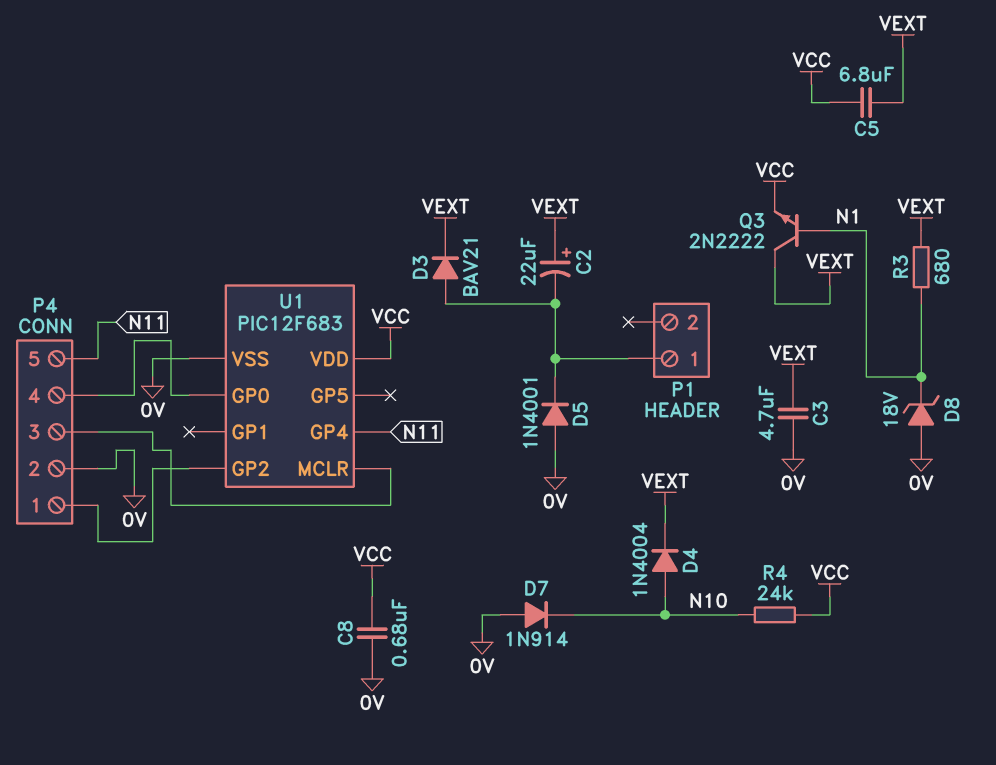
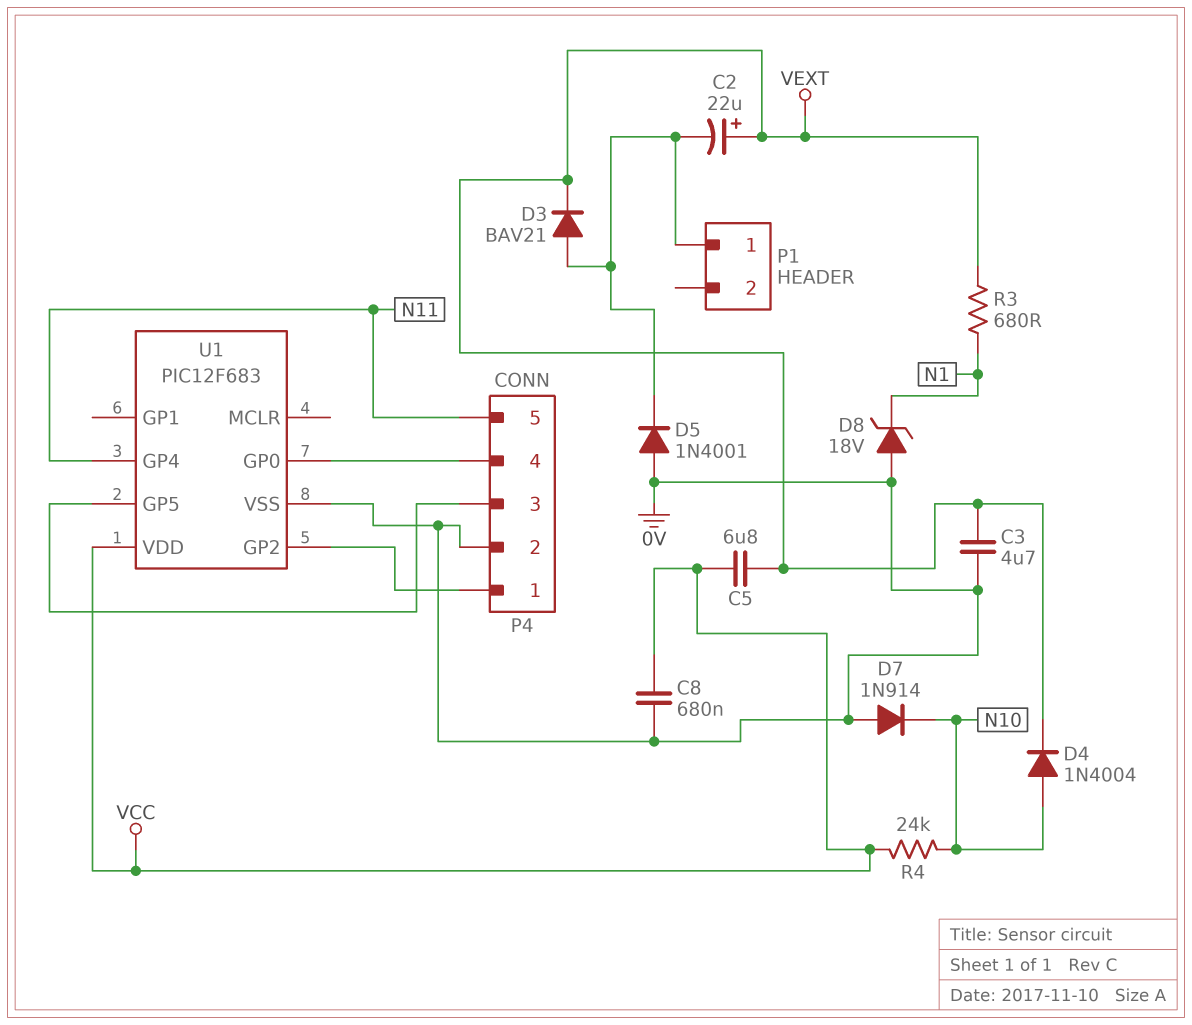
Q3: NPN 2N2222 (B N1, C VEXT, E VCC) -> none
U1 pin GP5: none -> P4/3
U1 pin MCLR: P4/3 -> none

